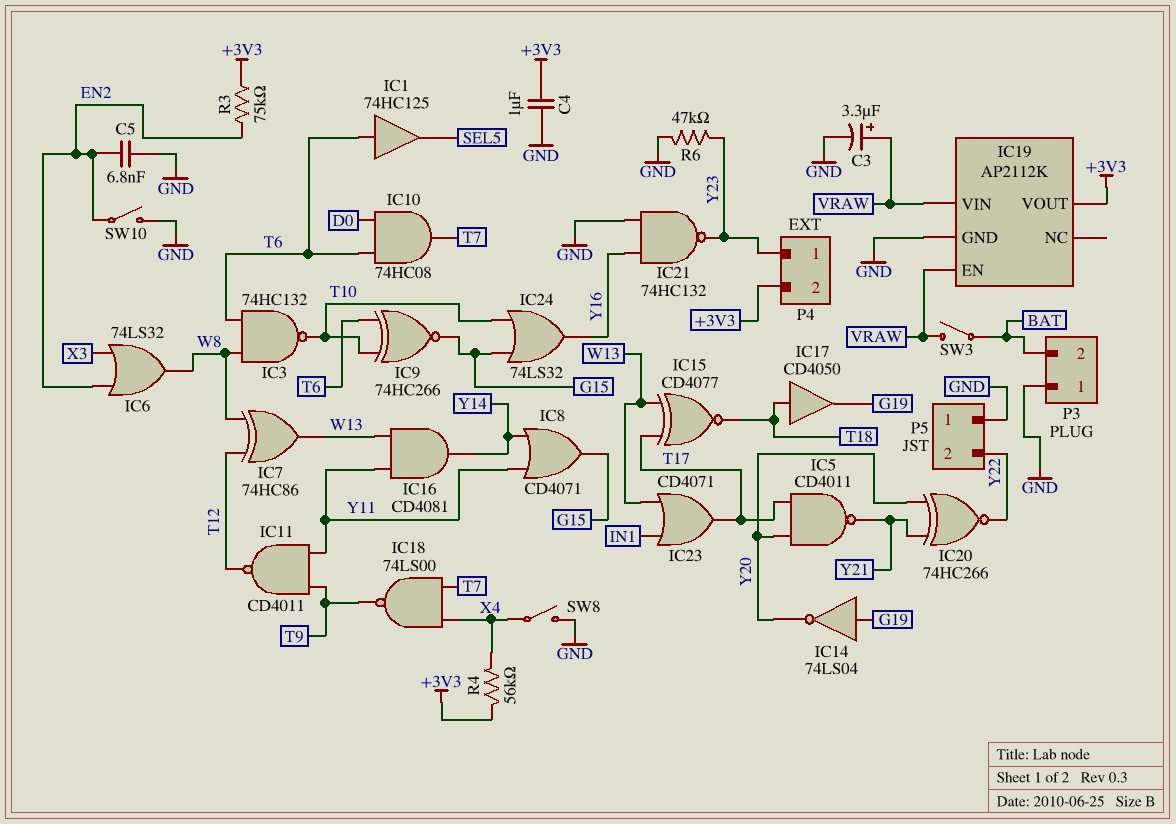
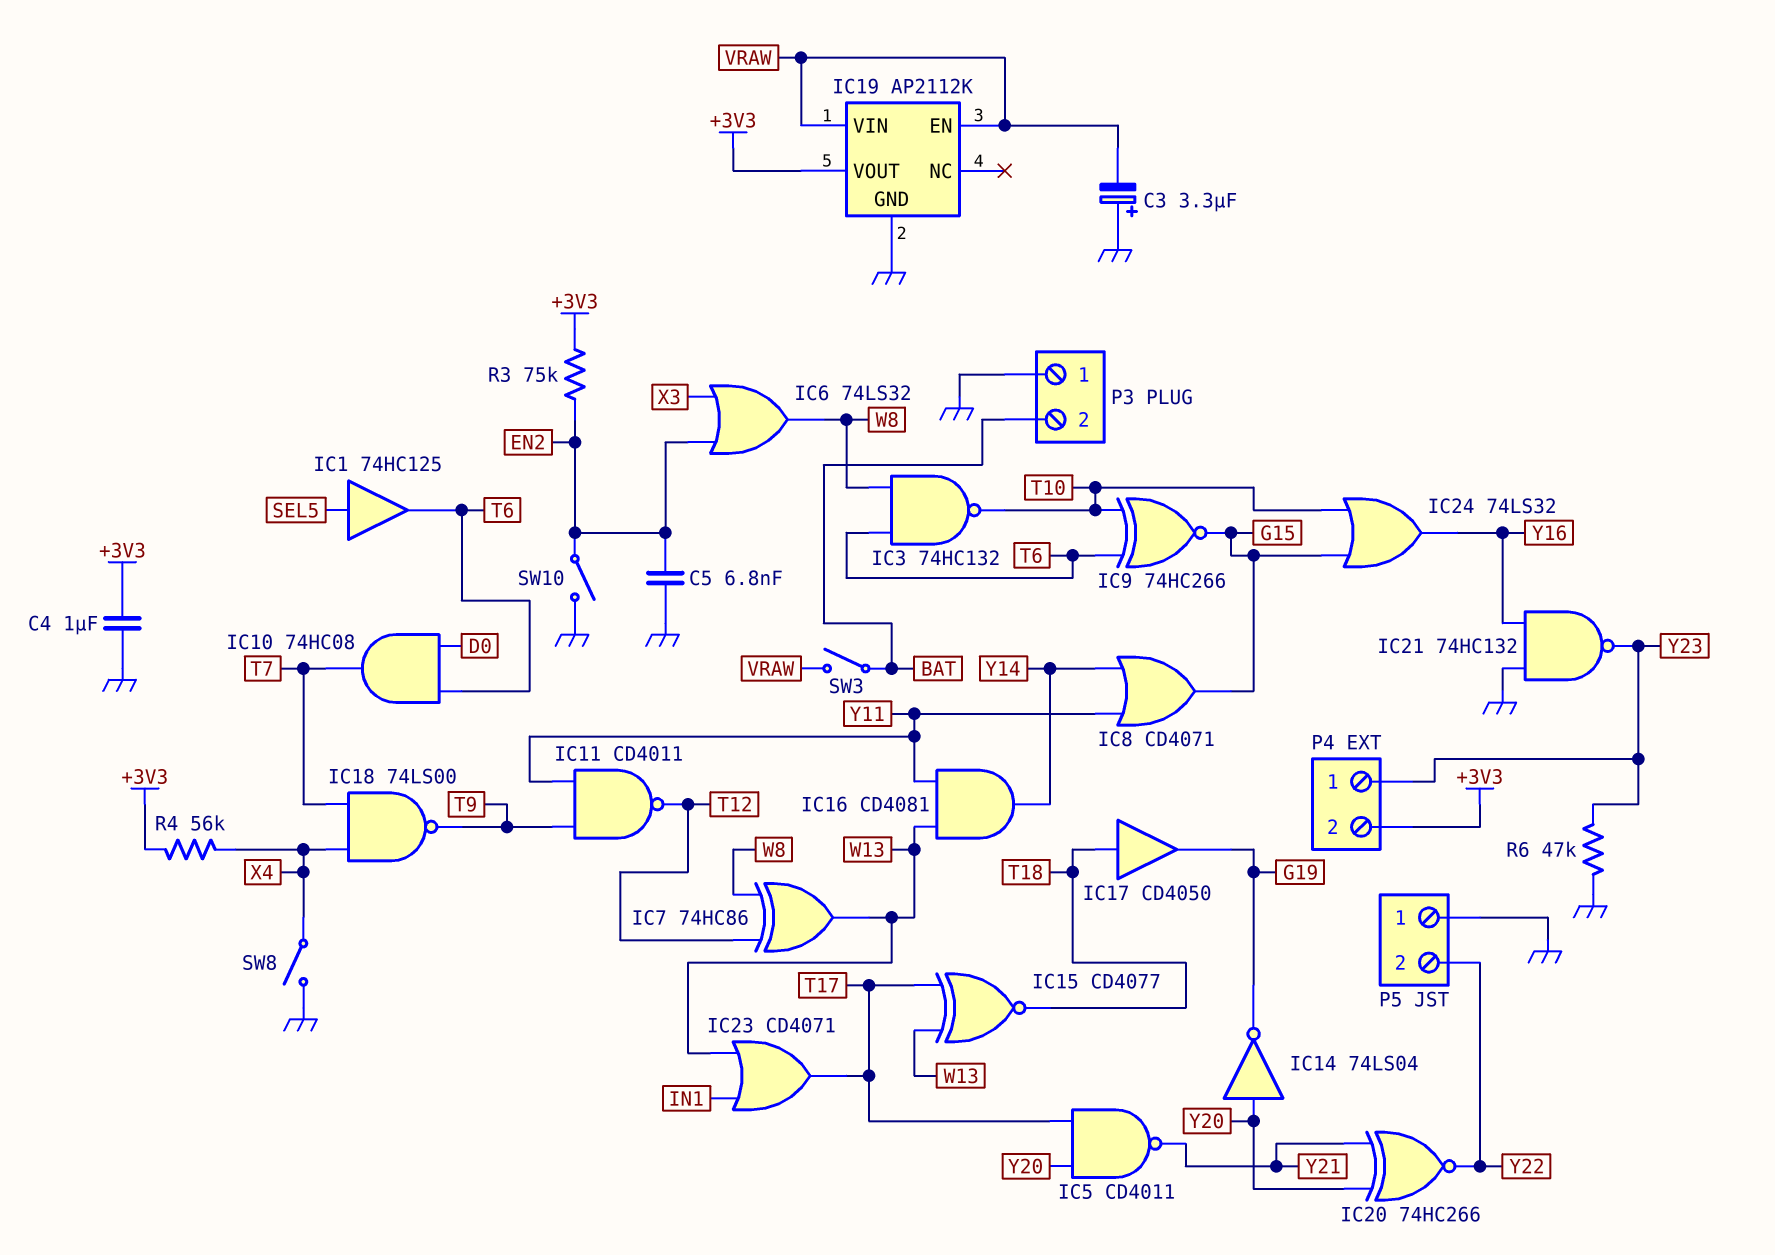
C3: 3.3uF (plus VRAW, minus GND) -> 3.3uF (plus GND, minus VRAW)
IC1: buffer 74HC125 (in T6, out SEL5) -> buffer 74HC125 (in SEL5, out T6)
IC14: NOT 74LS04 (in G19, out Y20) -> NOT 74LS04 (in Y20, out G19)

